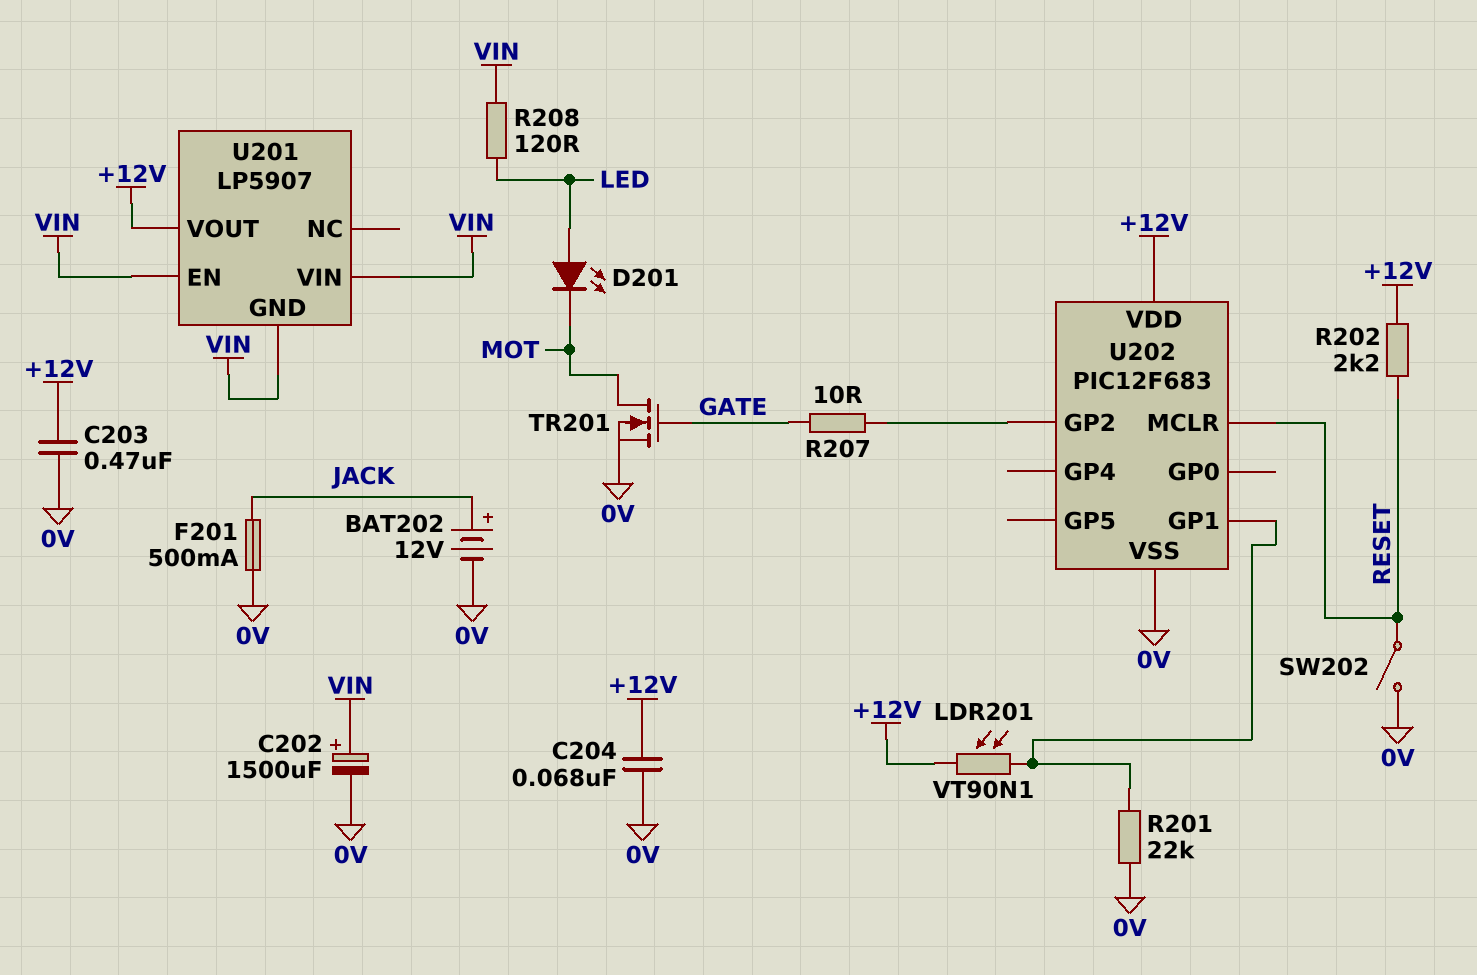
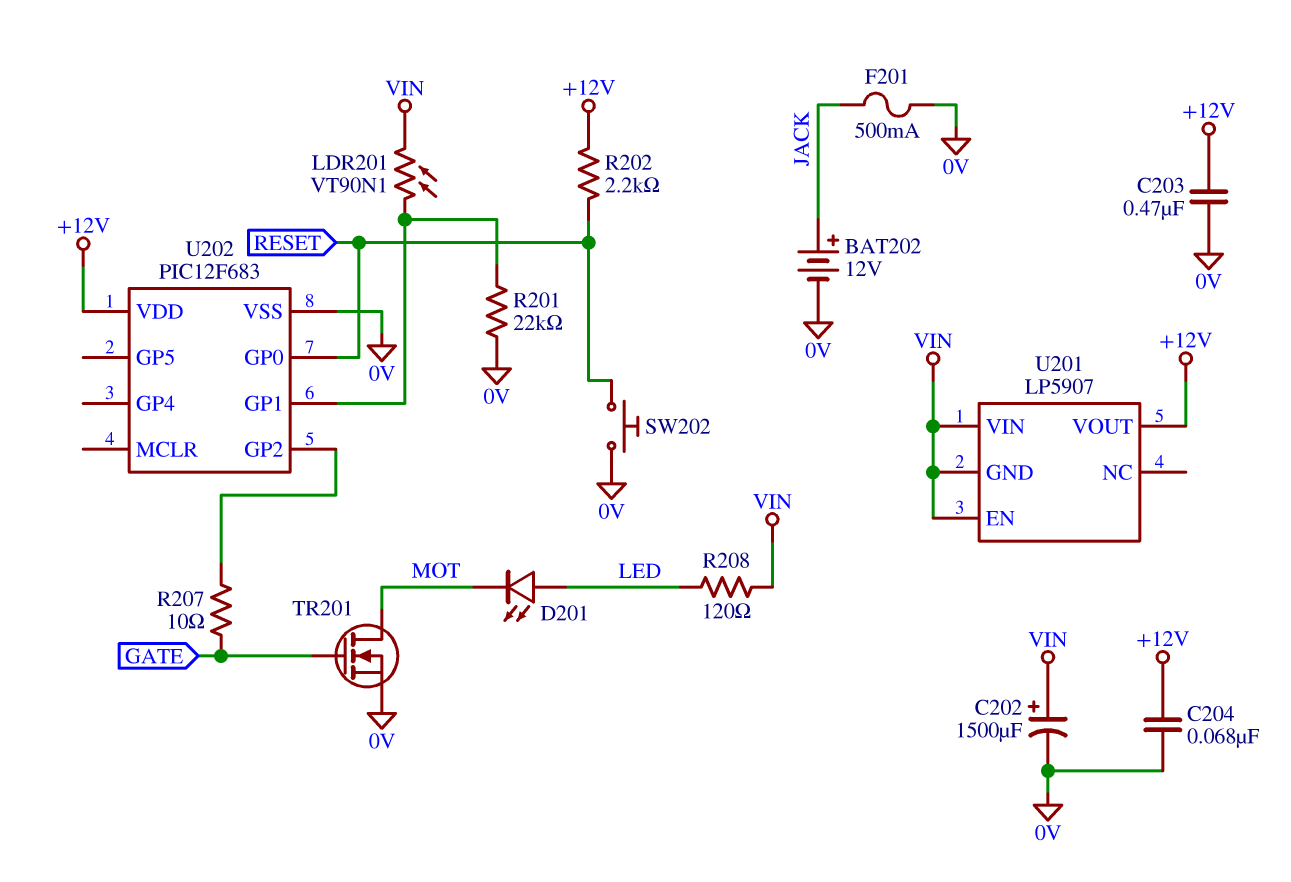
LDR201: VT90N1 (+12V, U202/GP1) -> VT90N1 (U202/GP1, VIN)
SW202: switch (0V, RESET) -> button (0V, RESET)
U202 pin GP0: none -> RESET
U202 pin MCLR: RESET -> none

